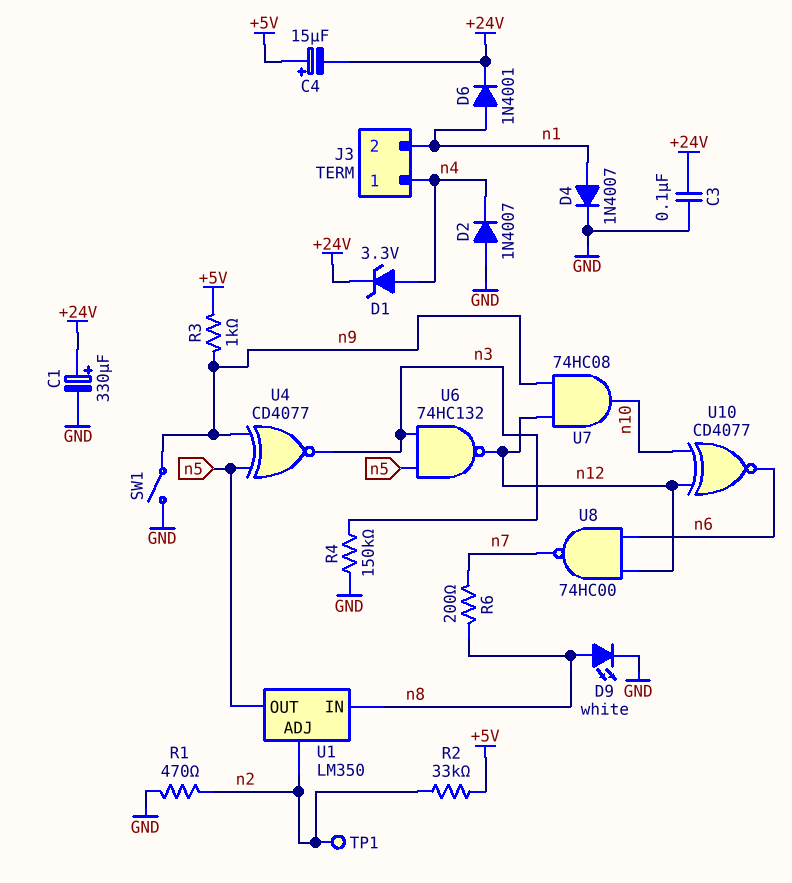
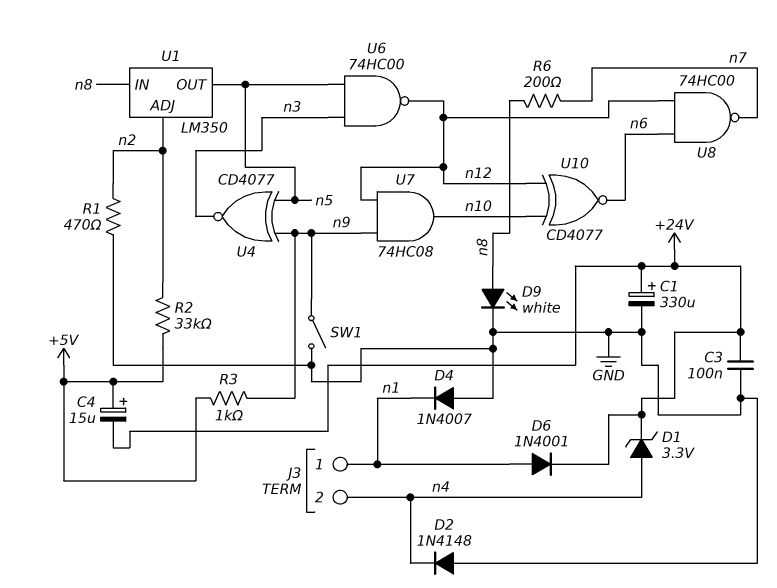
D2: diode 1N4007 (A GND, K n4) -> diode 1N4148 (A GND, K n4)
D4: diode 1N4007 (A n1, K GND) -> diode 1N4007 (A GND, K n1)
J3 pin 1: n4 -> n1
J3 pin 2: n1 -> n4
R4: 150k (GND, n3) -> none
TP1: test point (n2) -> none
U6: NAND 74HC132 (in n3, in n5, out n12) -> NAND 74HC00 (in n3, in n5, out n12)

